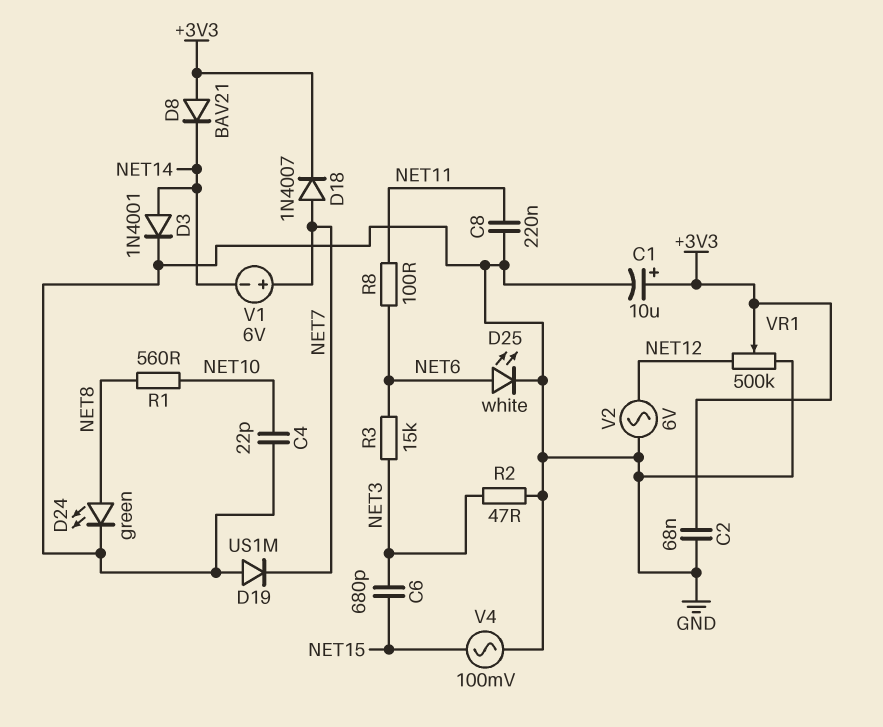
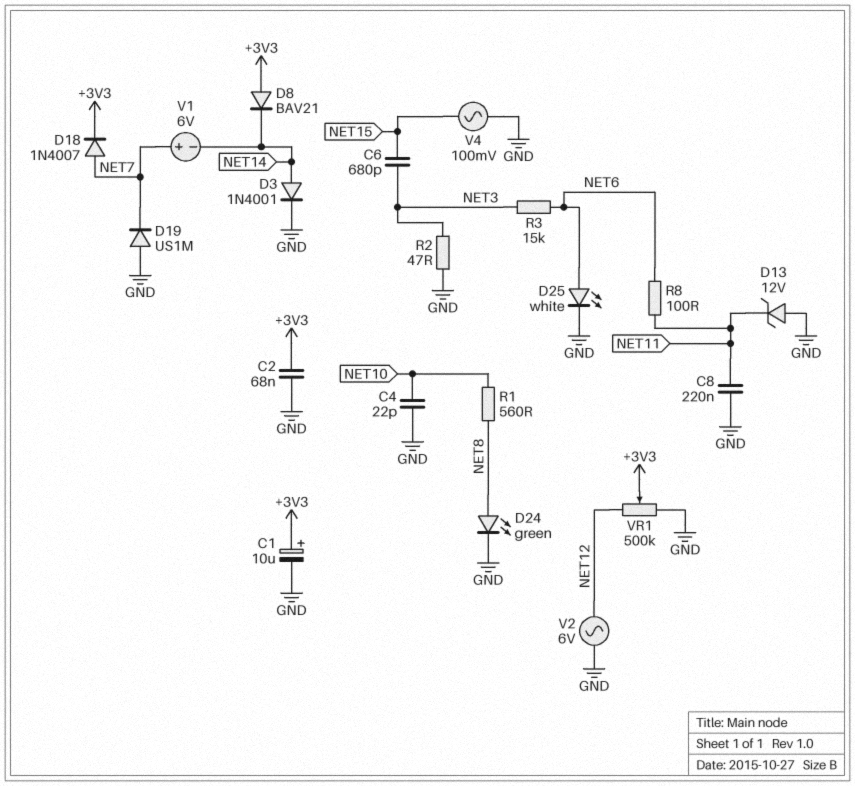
D13: none -> zener 12V (A GND, K NET11)

